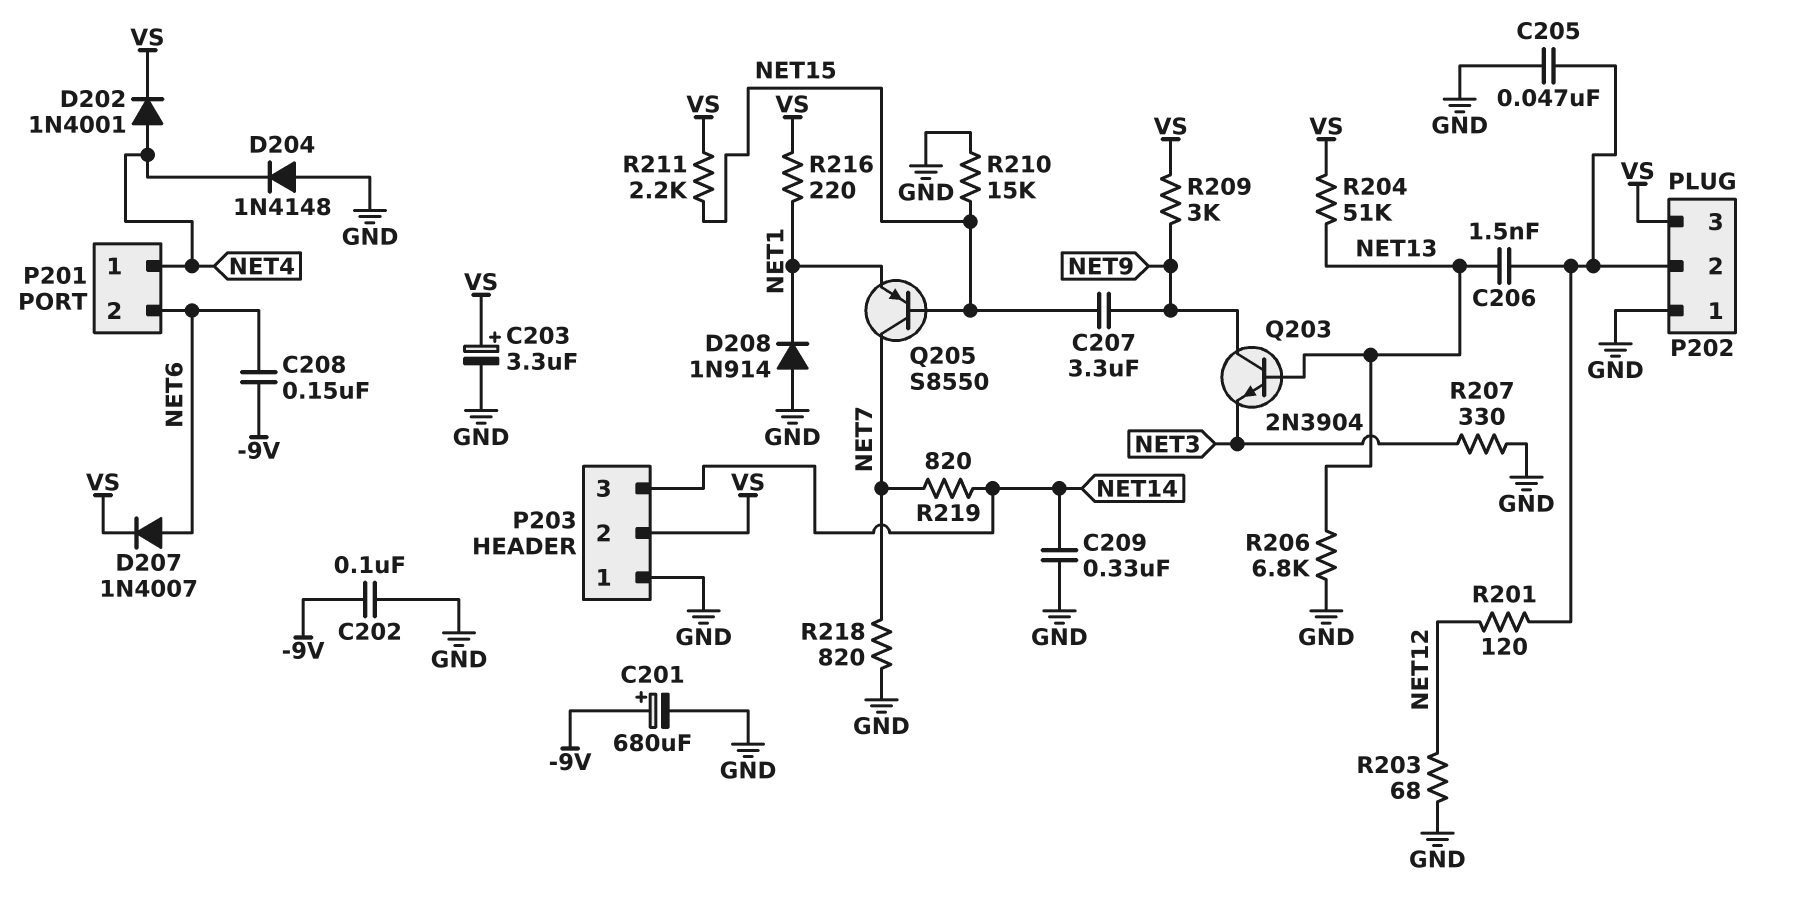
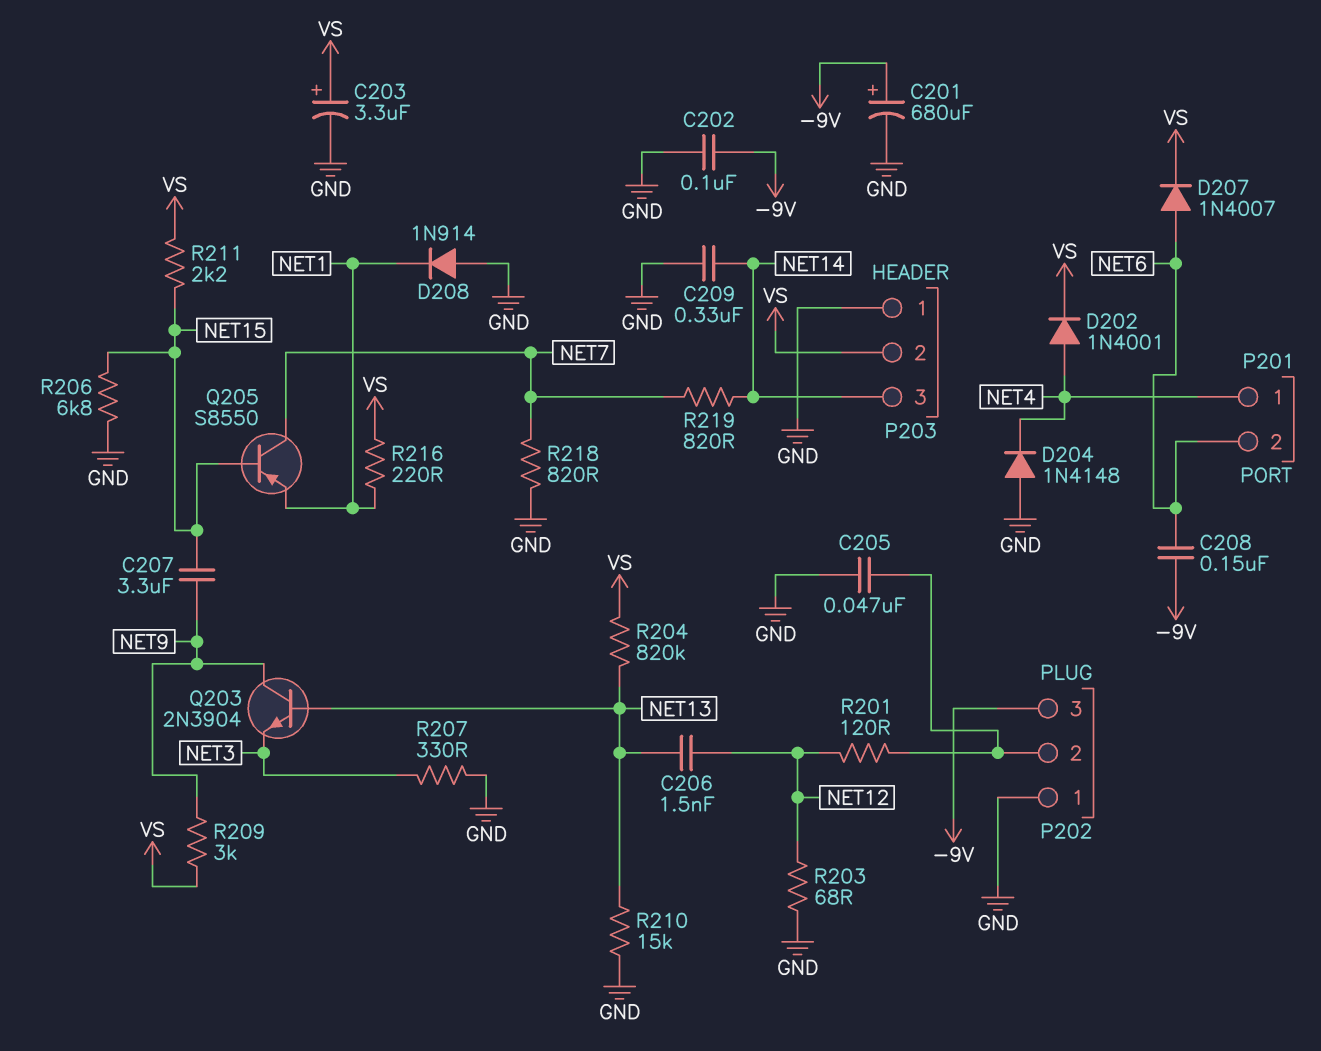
C206: 1.5nF (NET13, P202/2) -> 1.5nF (NET12, NET13)
P202 pin 3: VS -> -9V
R204: 51k (NET13, VS) -> 820k (NET13, VS)
R206: 6.8k (GND, NET13) -> 6.8k (GND, NET15)
R210: 15k (GND, NET15) -> 15k (GND, NET13)

